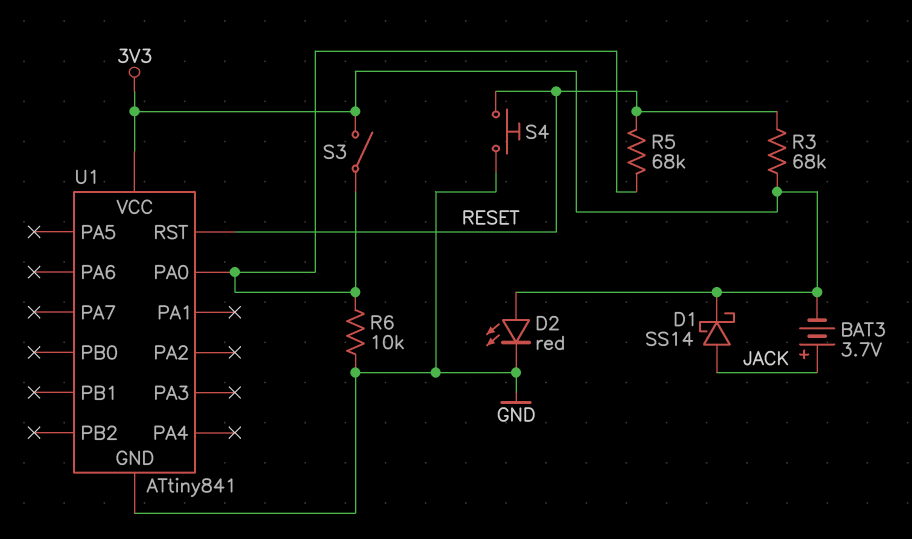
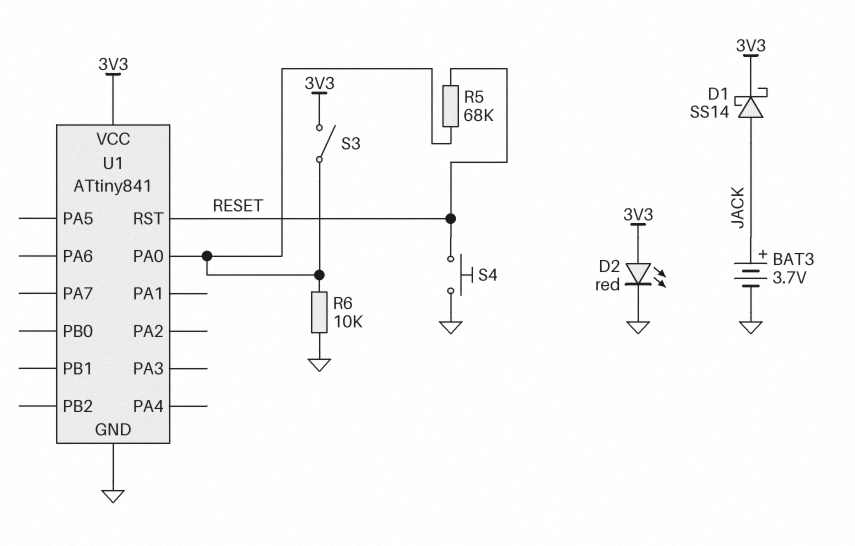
BAT3: 3.7V (plus JACK, minus 3V3) -> 3.7V (plus JACK, minus GND)
R3: 68k (3V3, RESET) -> none

